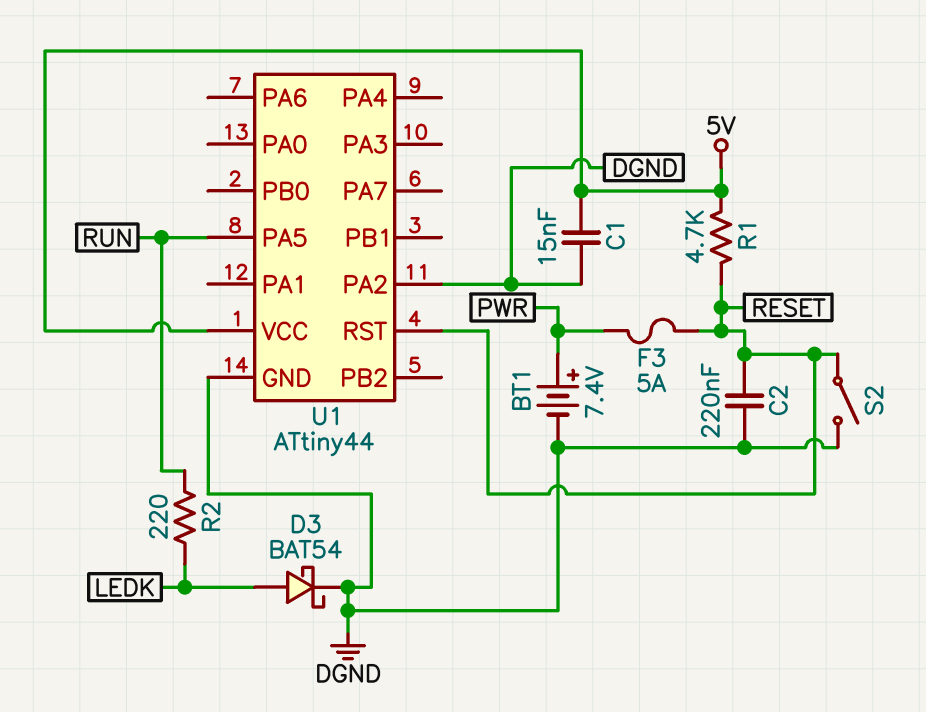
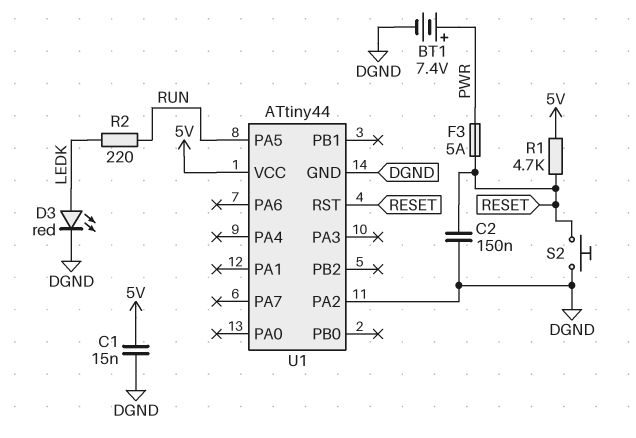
C2: 220nF (DGND, RESET) -> 150nF (DGND, RESET)
D3: schottky BAT54 (A LEDK, K DGND) -> LED red (A LEDK, K DGND)
S2: switch (DGND, RESET) -> button (DGND, RESET)

